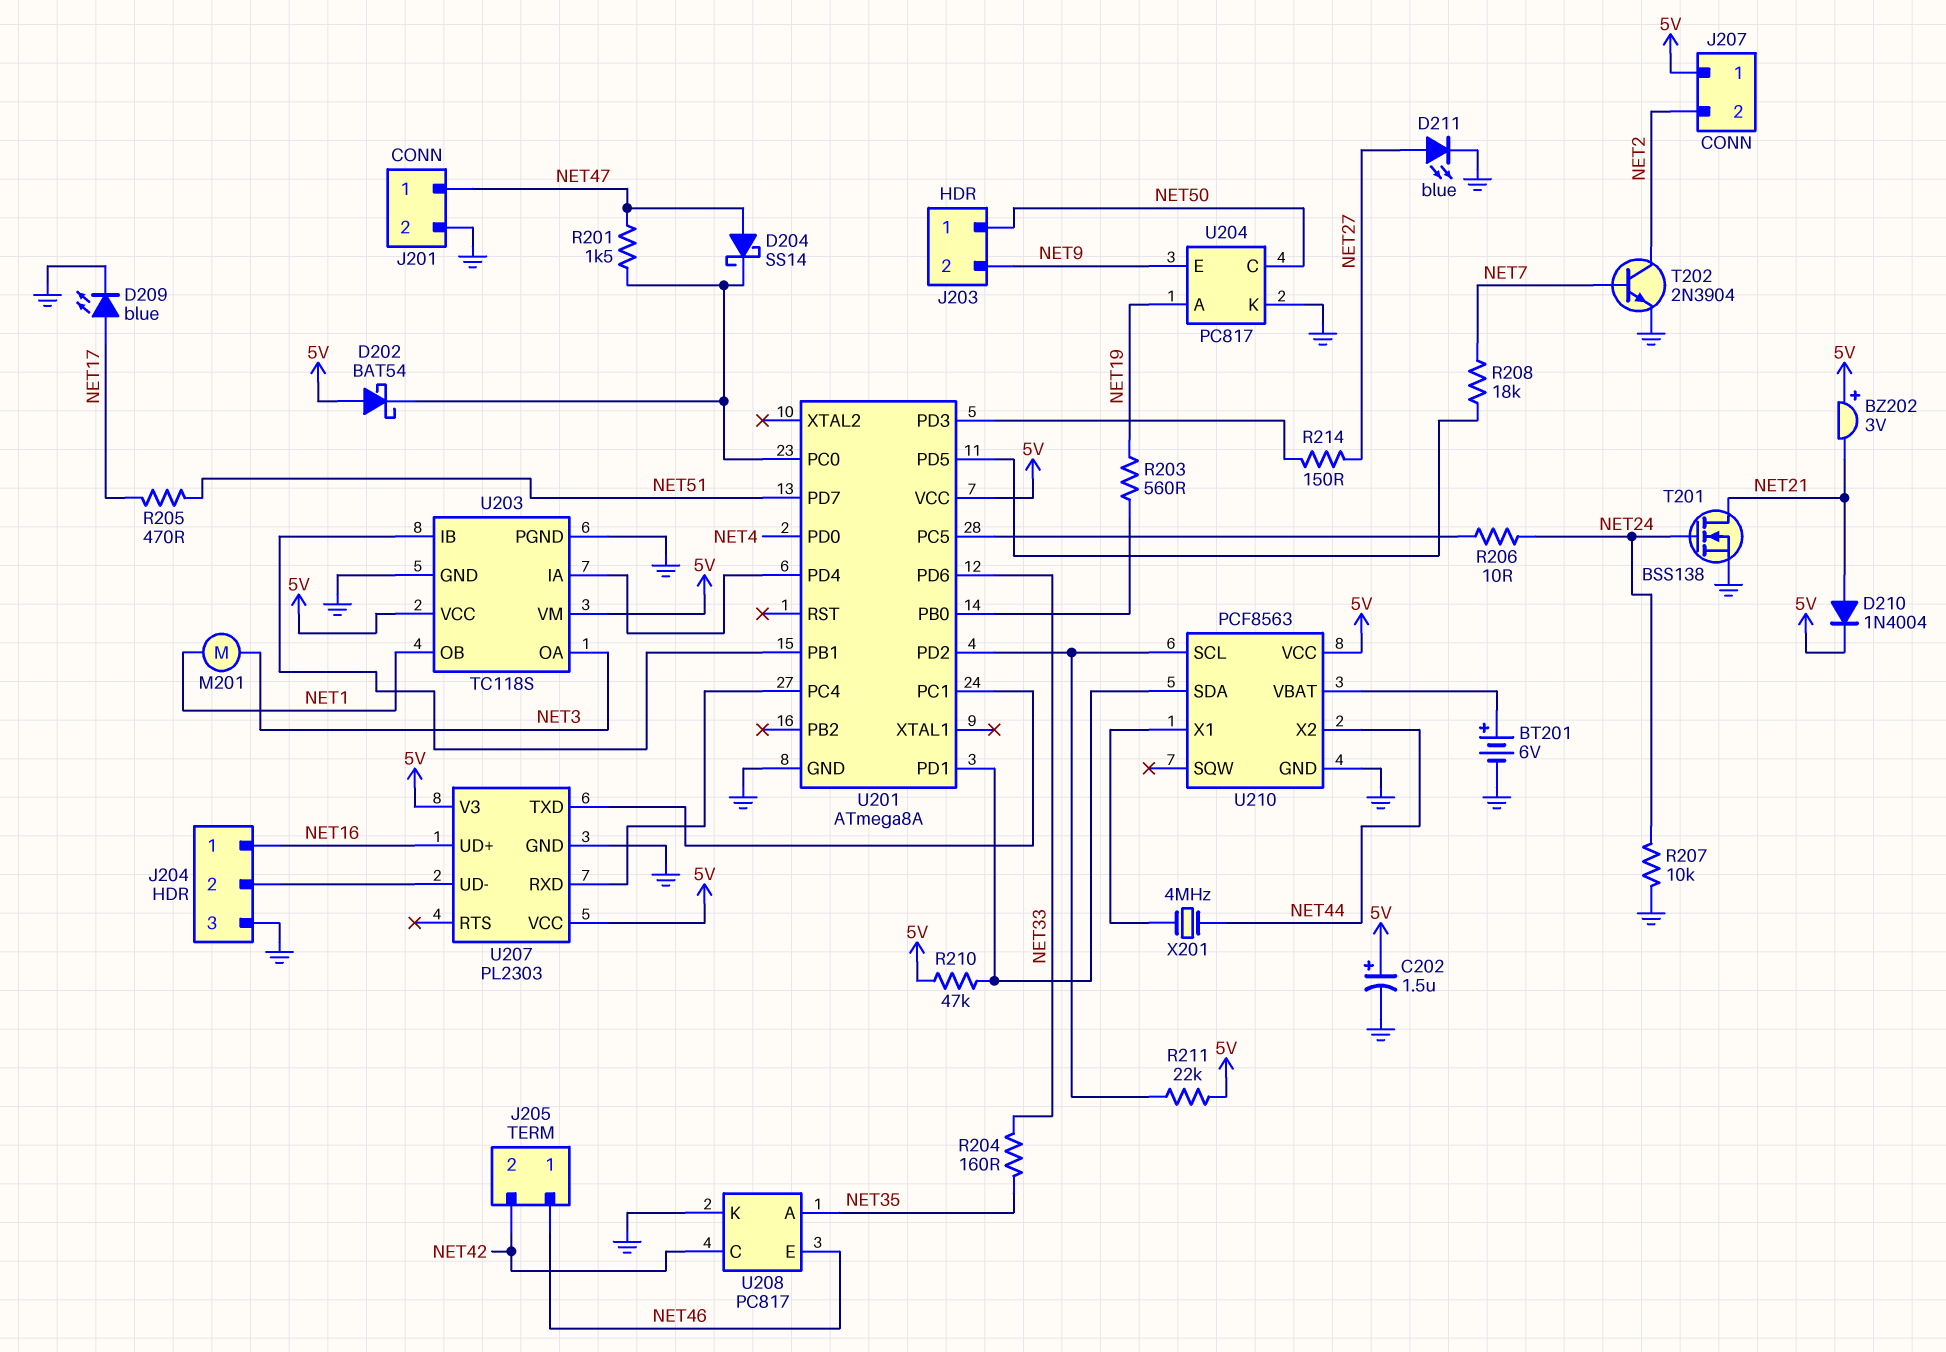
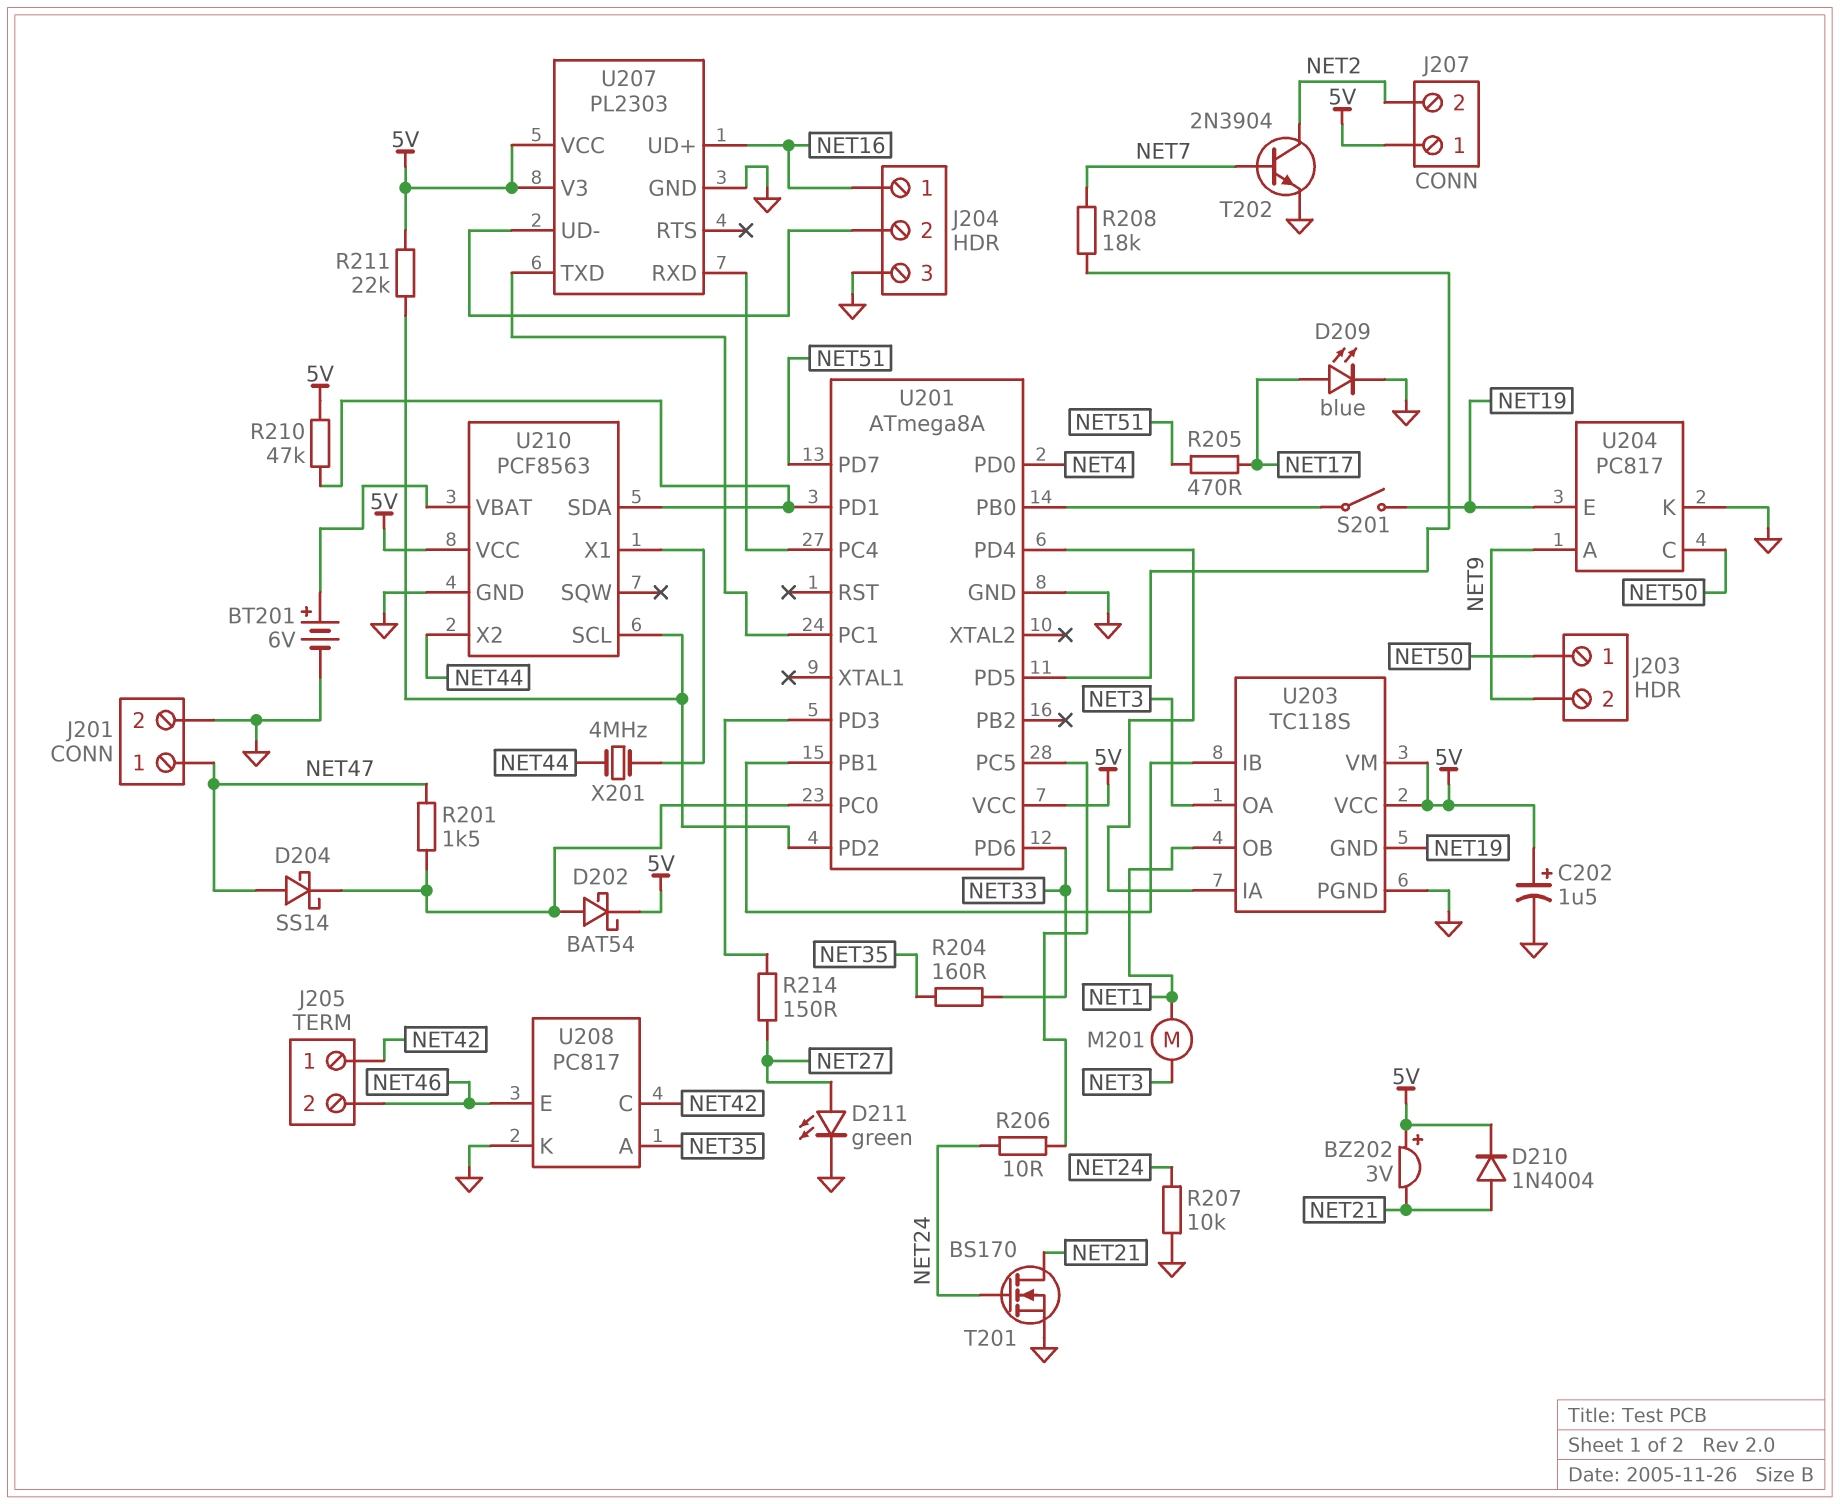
D202: schottky BAT54 (A 5V, K U201/PC0) -> schottky BAT54 (A U201/PC0, K 5V)
D211: LED blue (A NET27, K GND) -> LED green (A NET27, K GND)
J205 pin 1: NET46 -> NET42
J205 pin 2: NET42 -> NET46
R203: 560 (NET19, U201/PB0) -> none
S201: none -> switch (NET19, U201/PB0)
T201: NMOS BSS138 (G NET24, D NET21, S GND) -> NMOS BS170 (G NET24, D NET21, S GND)
U203 pin GND: GND -> NET19
U204 pin A: NET19 -> NET9
U204 pin E: NET9 -> NET19

